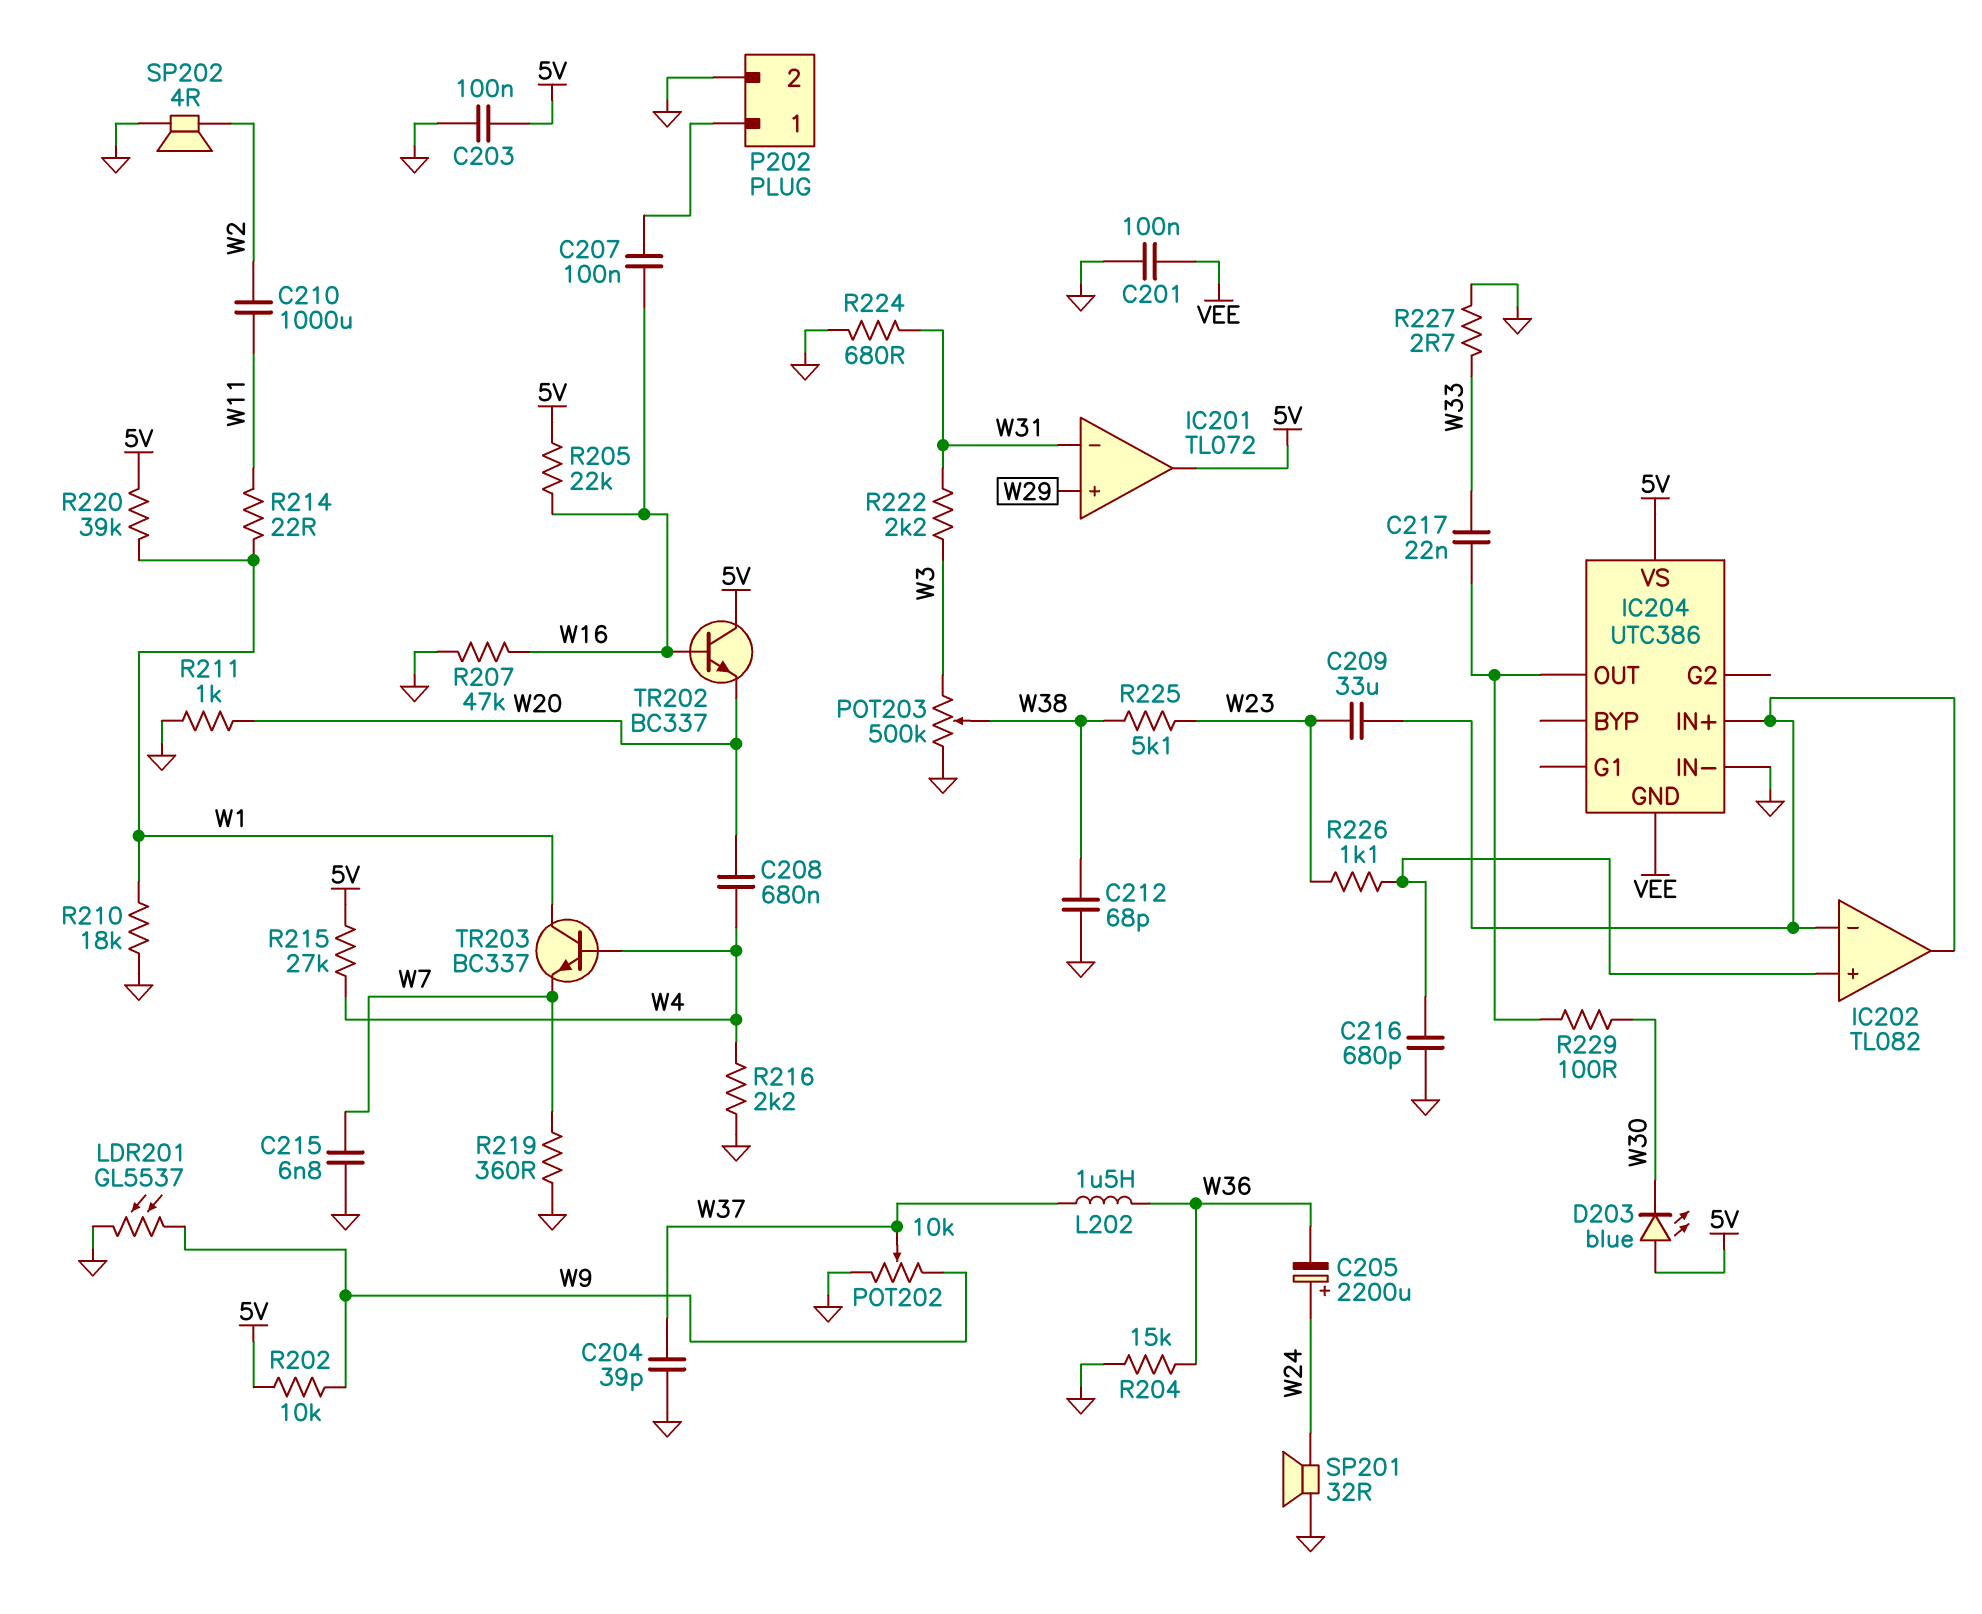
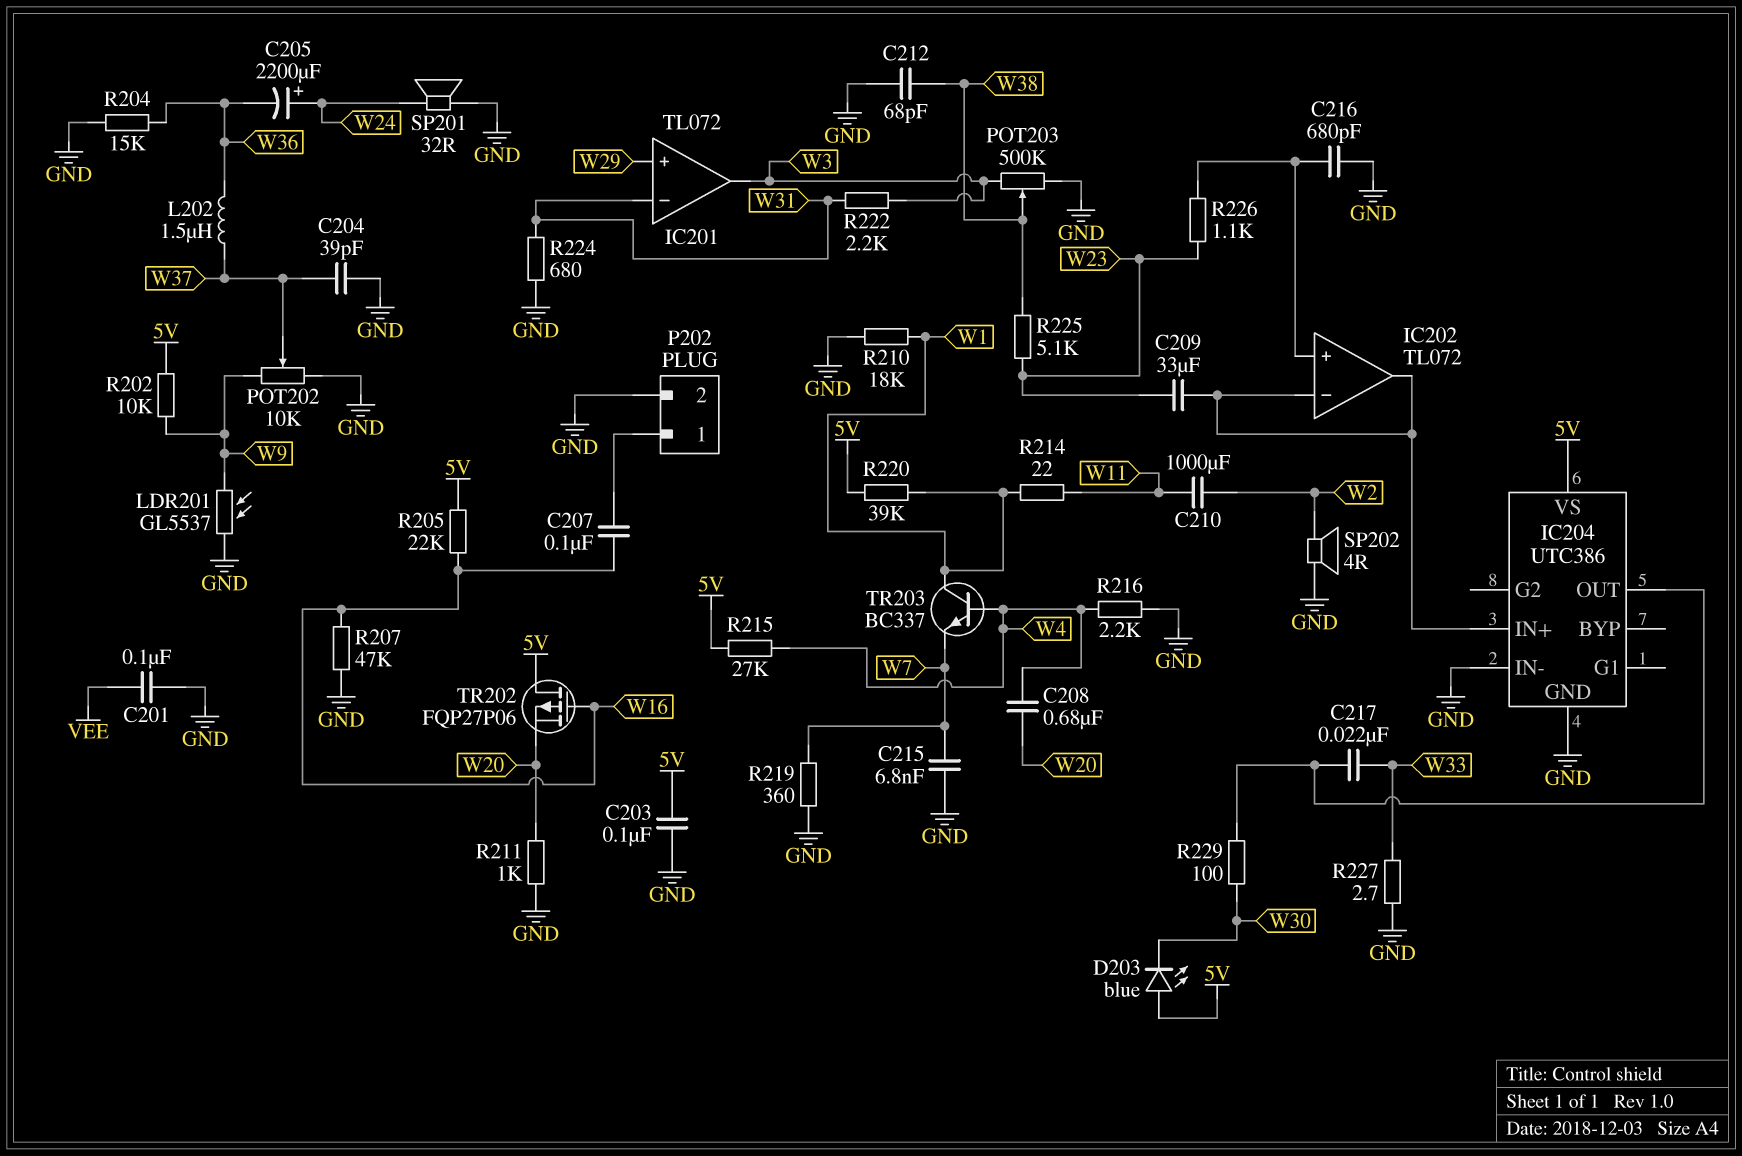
IC201 pin out: 5V -> W3
IC202: TL082 -> TL072
IC204 pin GND: VEE -> GND
TR202: NPN BC337 (B W16, C 5V, E W20) -> PMOS FQP27P06 (G W16, D 5V, S W20)

